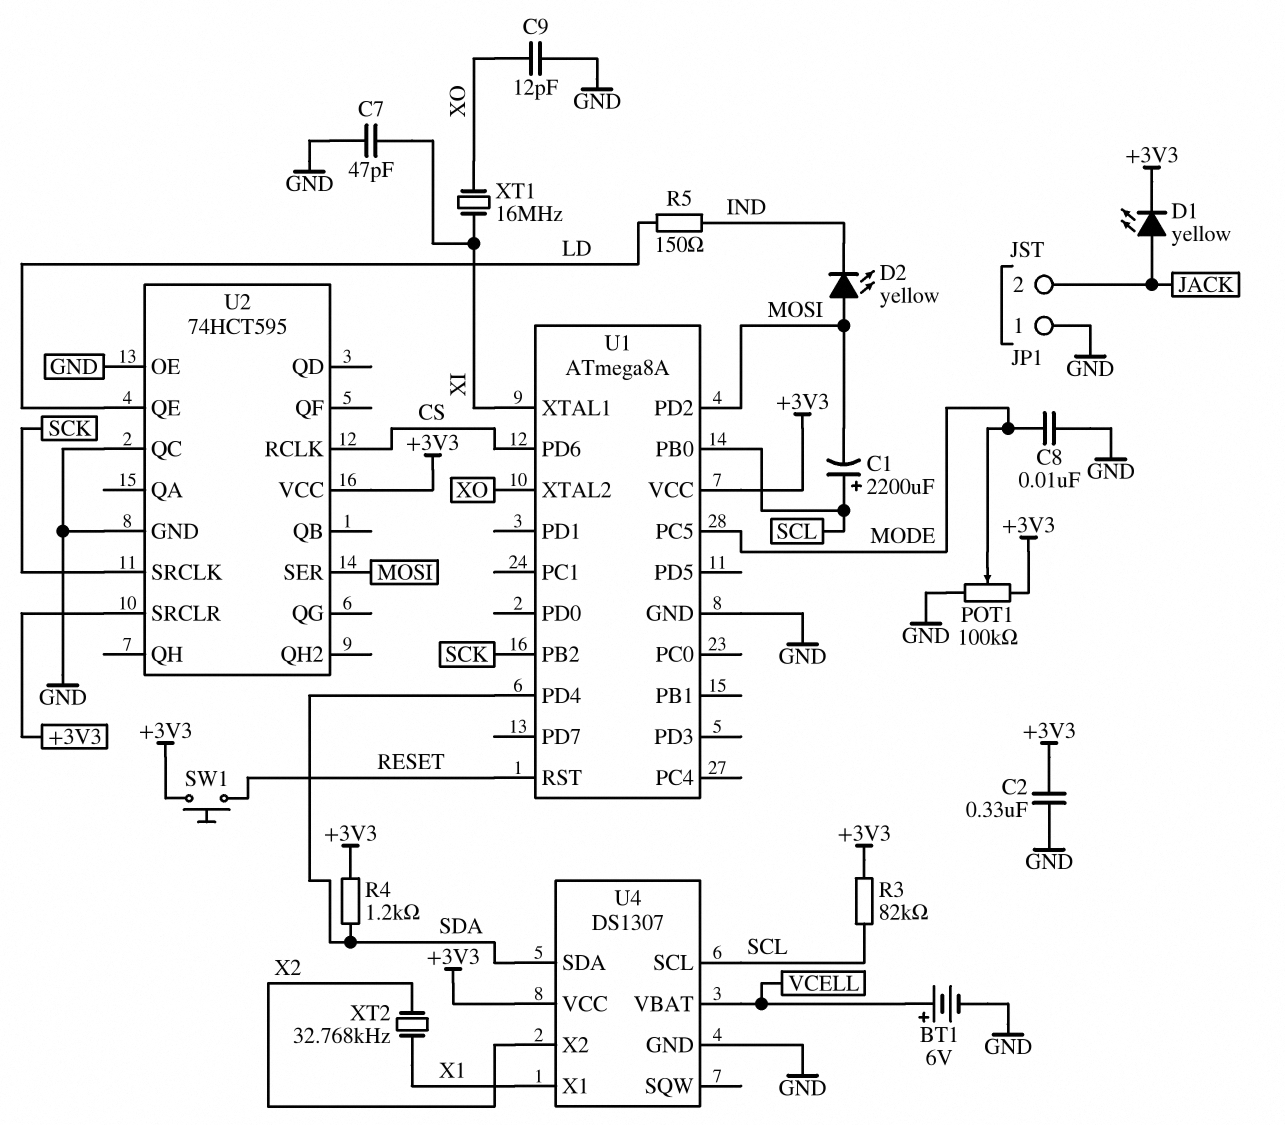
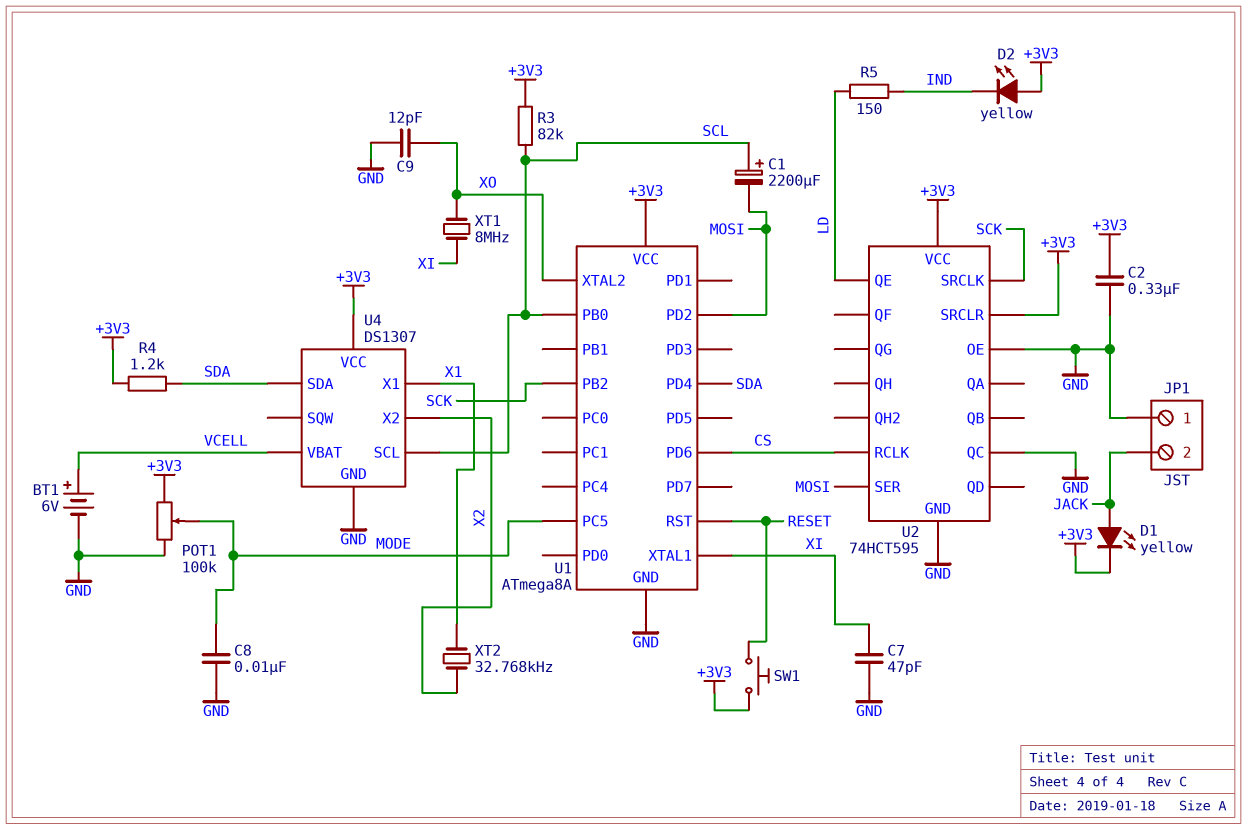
D2: LED yellow (A MOSI, K IND) -> LED yellow (A +3V3, K IND)
XT1: 16MHz (XI, XO) -> 8MHz (XI, XO)

